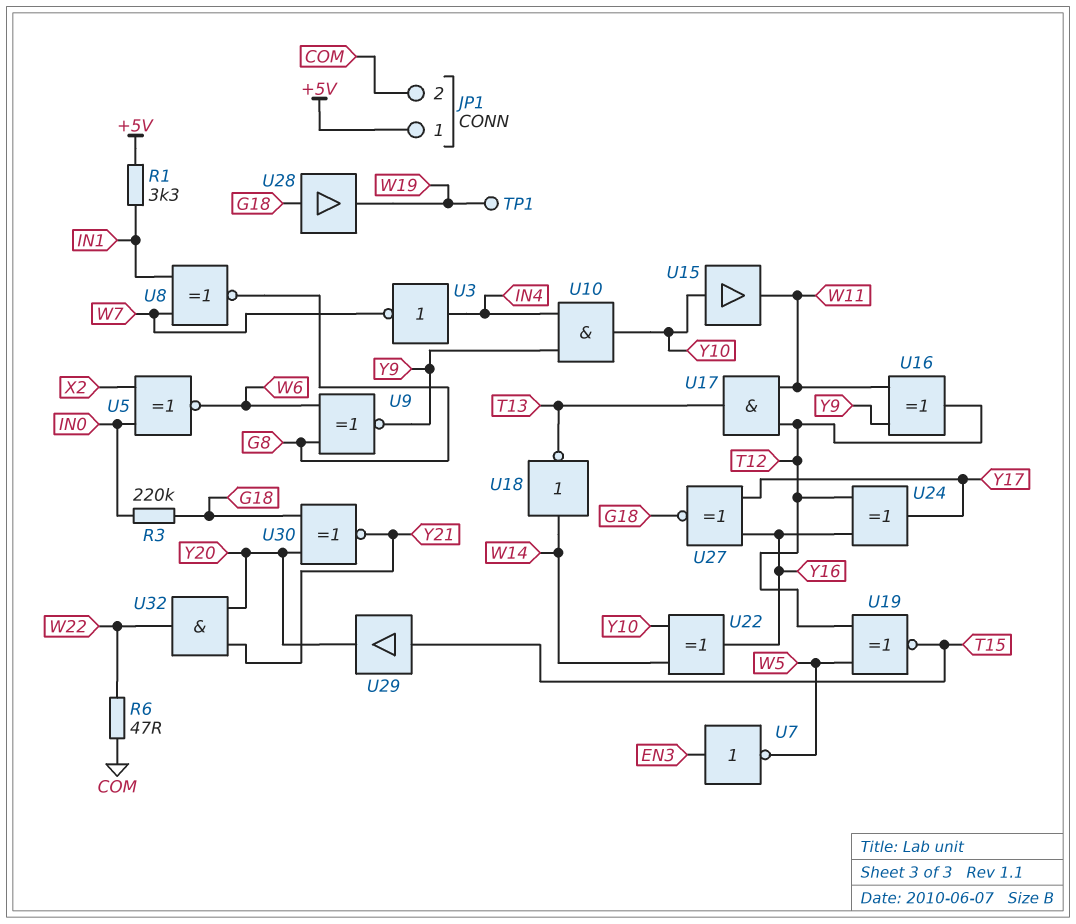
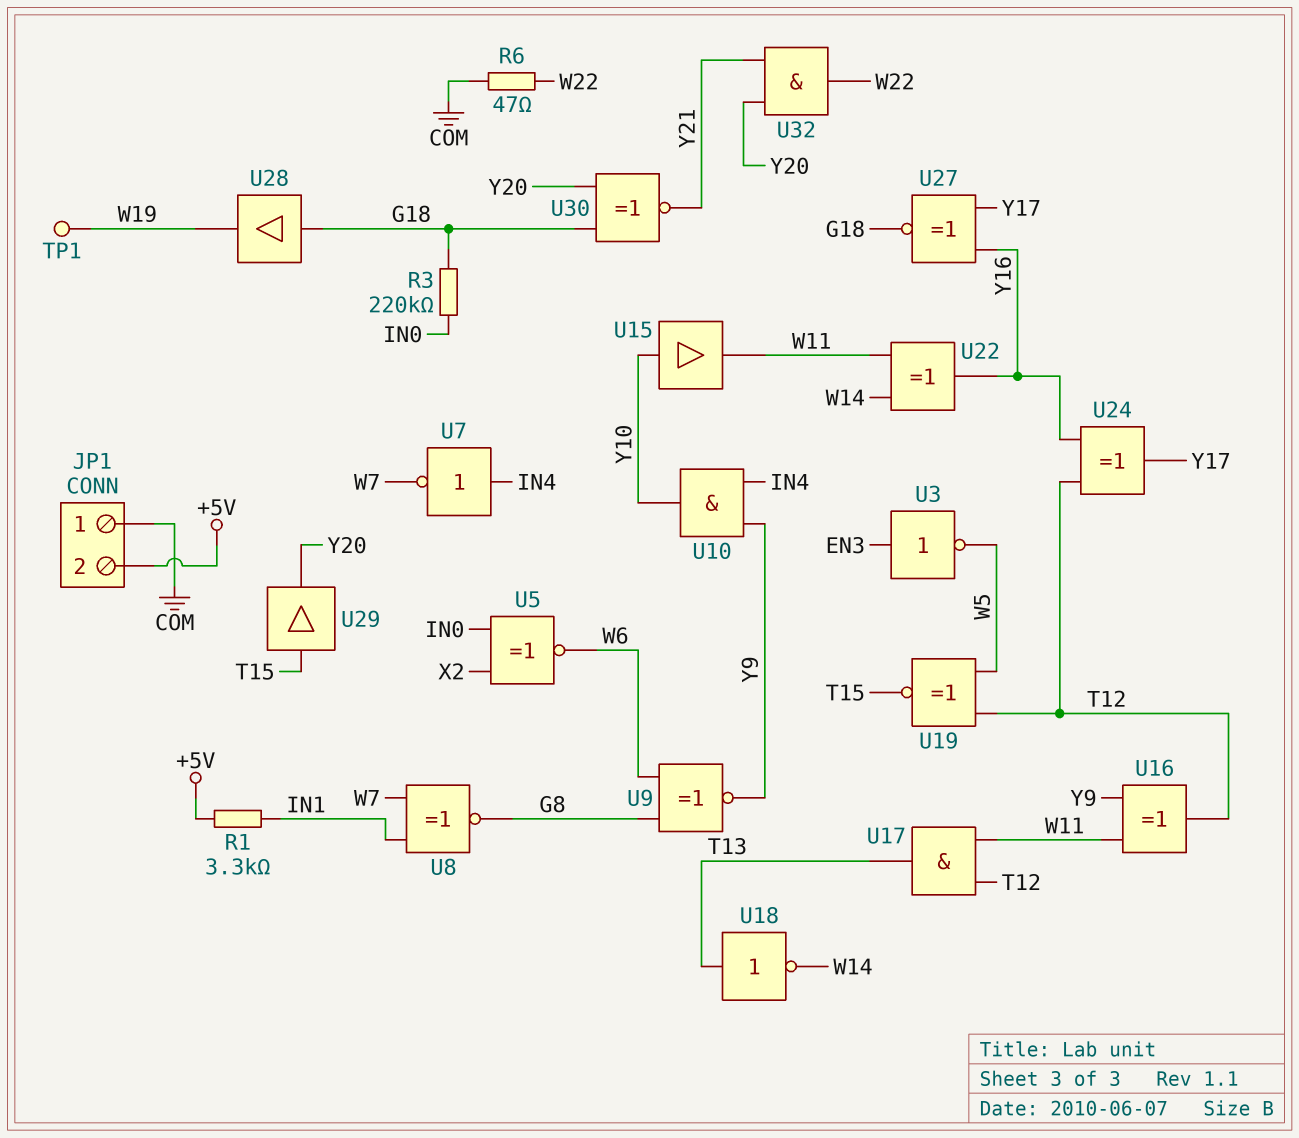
JP1 pin 1: +5V -> COM
JP1 pin 2: COM -> +5V
U3: NOT (in IN4, out W7) -> NOT (in EN3, out W5)
U7: NOT (in EN3, out W5) -> NOT (in IN4, out W7)
U18: NOT (in W14, out T13) -> NOT (in T13, out W14)
U22: XOR (in W14, in Y10, out Y16) -> XOR (in W11, in W14, out Y16)

